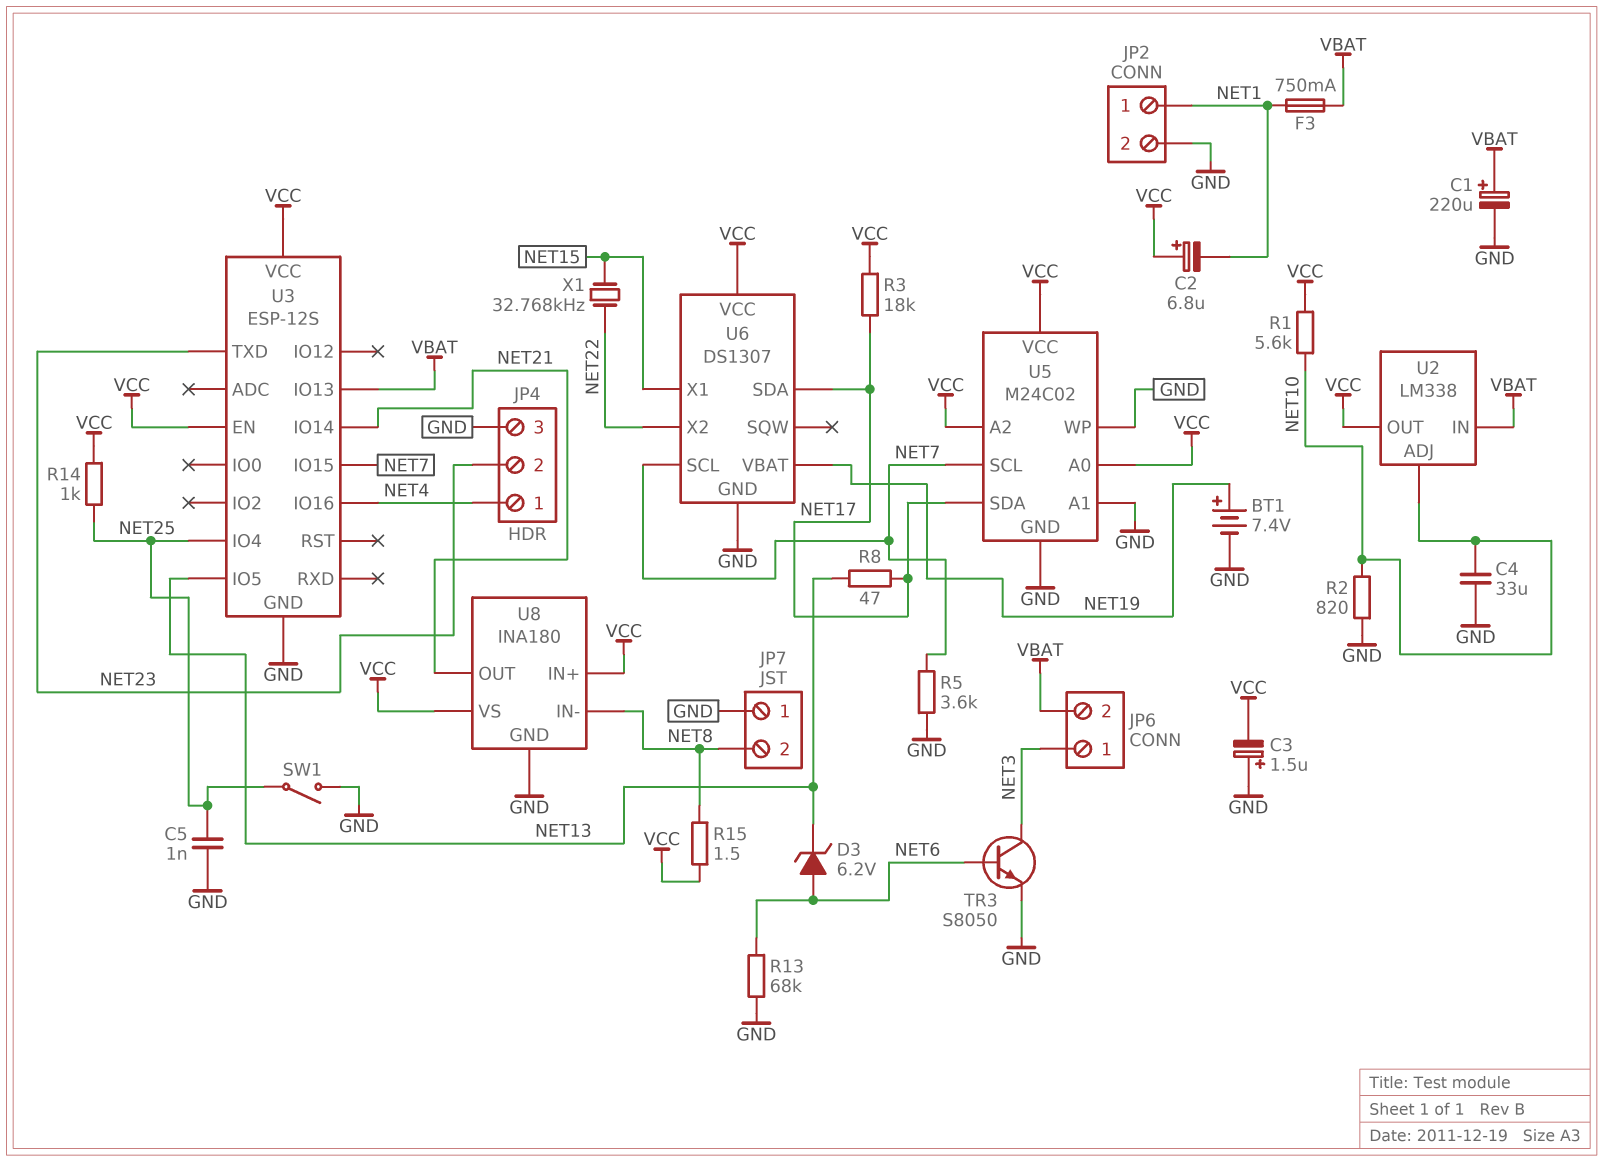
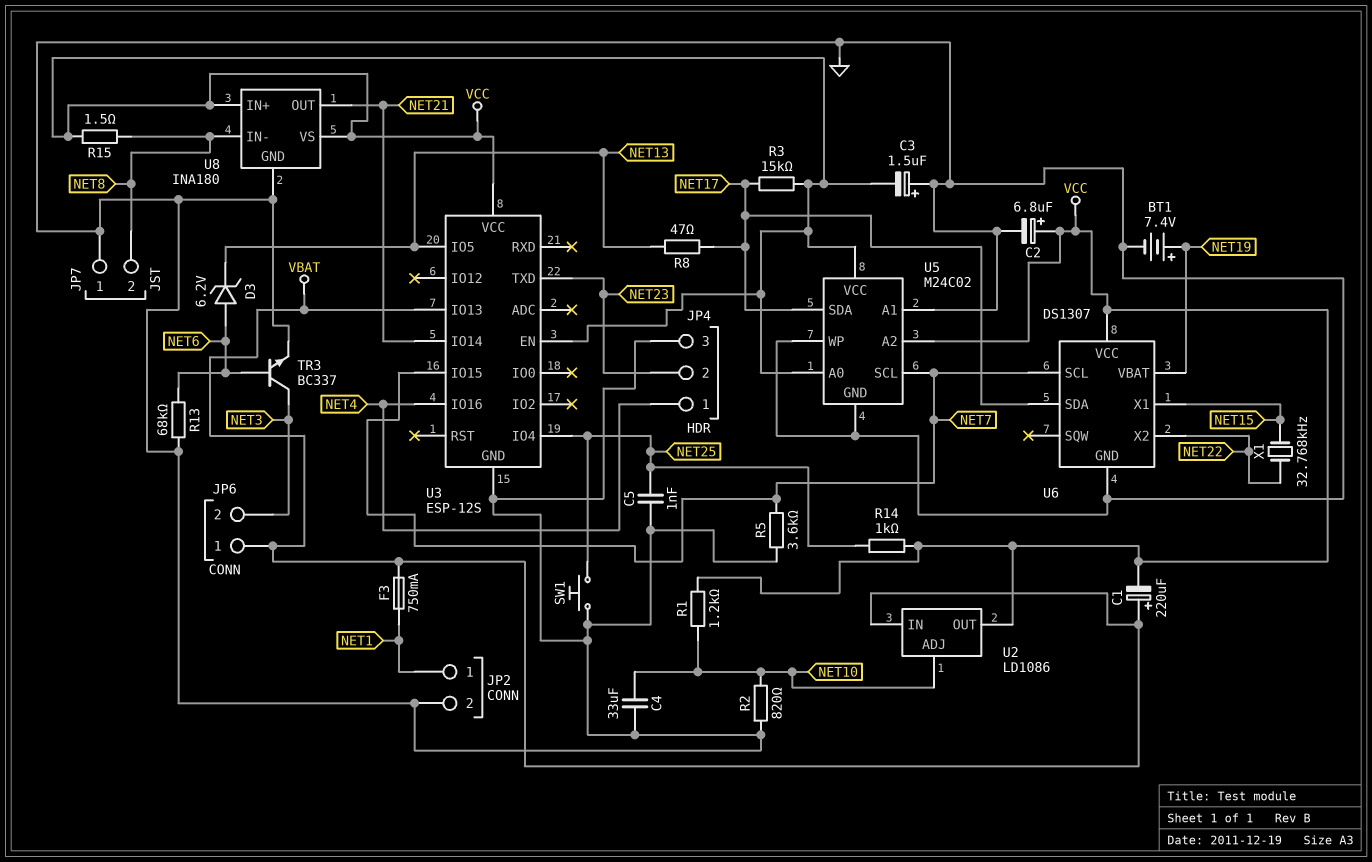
C1: 220uF (plus VBAT, minus GND) -> 220uF (plus VBAT, minus VCC)
C2: 6.8uF (plus VCC, minus NET1) -> 6.8uF (plus VCC, minus GND)
JP6 pin 1: NET3 -> VBAT
JP6 pin 2: VBAT -> NET3
R1: 5.6k (NET10, VCC) -> 1.2k (NET10, VCC)
R3: 18k (NET17, VCC) -> 15k (NET17, VCC)
SW1: switch (GND, NET25) -> button (GND, NET25)
TR3: NPN S8050 (B NET6, C NET3, E GND) -> NPN BC337 (B NET6, C NET3, E GND)
U2: LM338 -> LD1086

